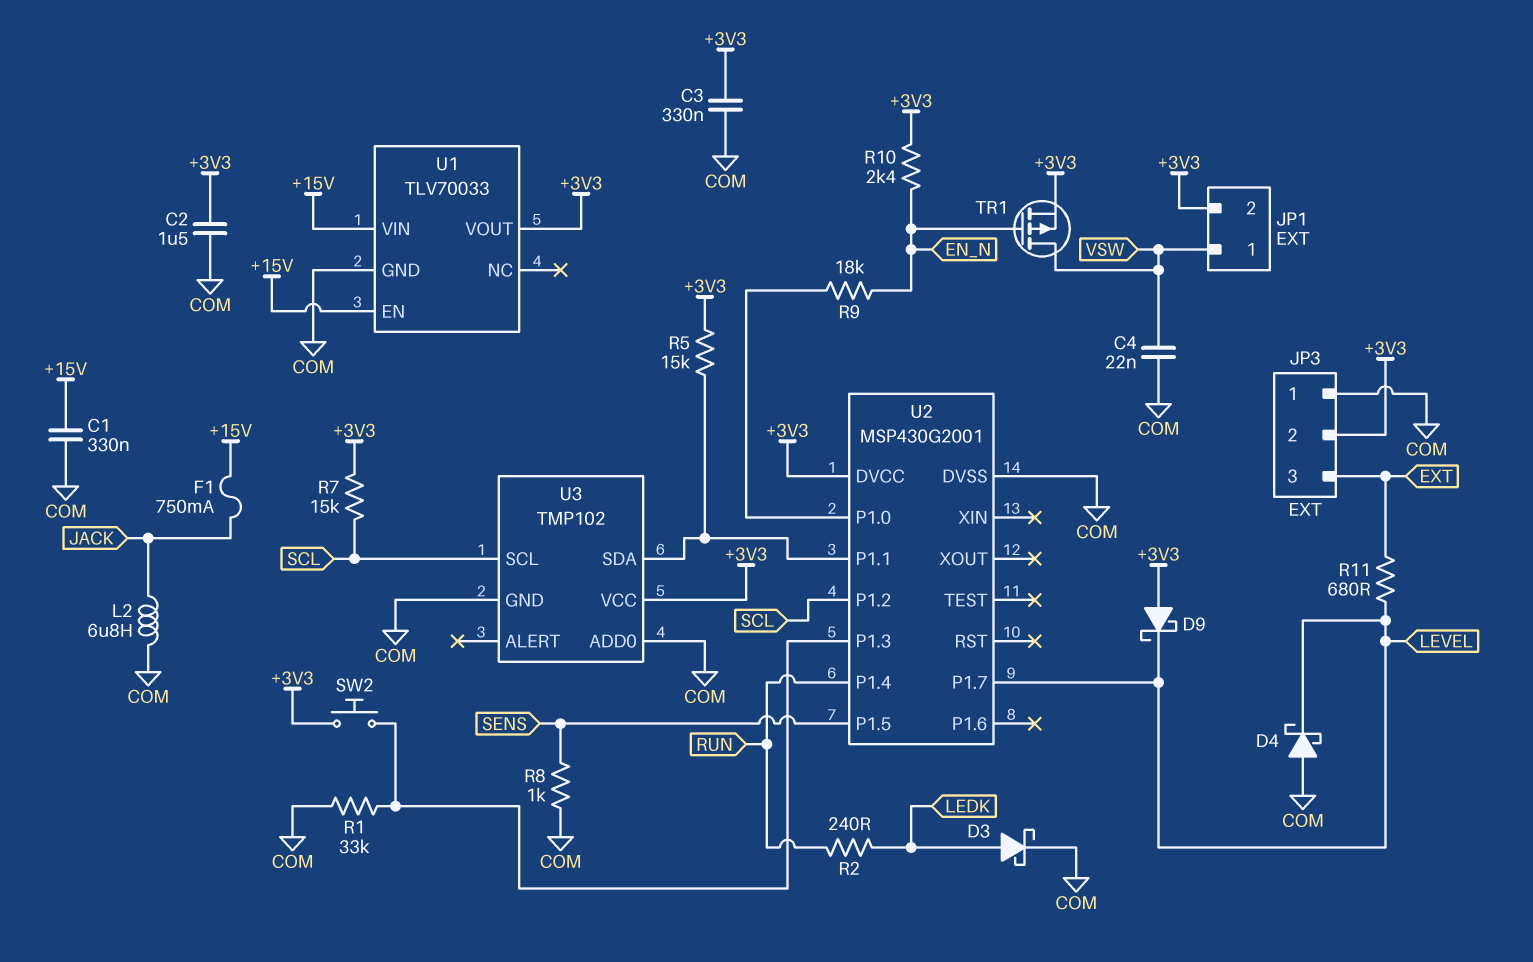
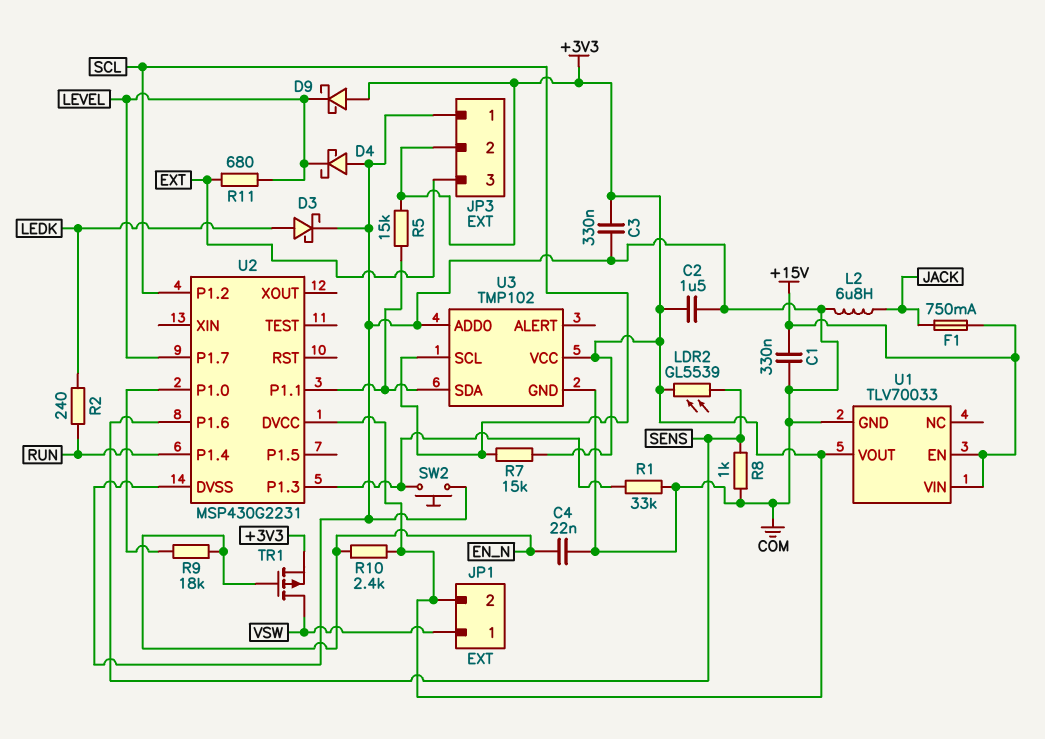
C4: 22nF (COM, VSW) -> 22nF (COM, EN_N)
LDR2: none -> GL5539 (+3V3, SENS)
SW2: button (+3V3, U2/P1.3) -> button (COM, U2/P1.3)
U2: MSP430G2001 -> MSP430G2231
U2 pin P1.5: SENS -> none
U2 pin P1.6: none -> SENS

